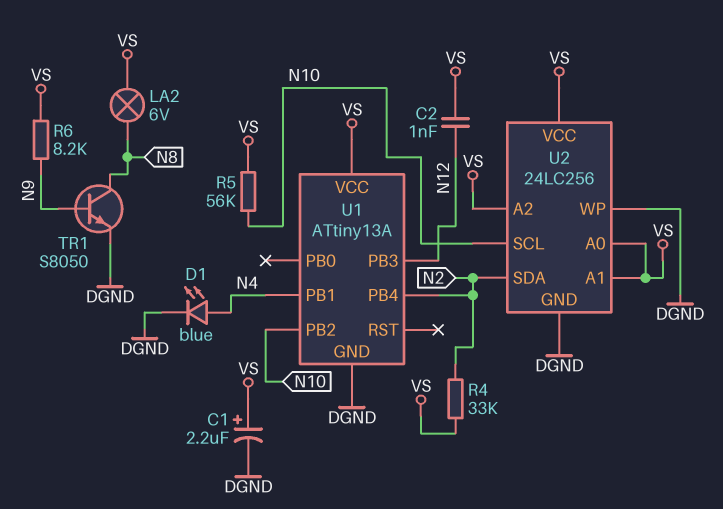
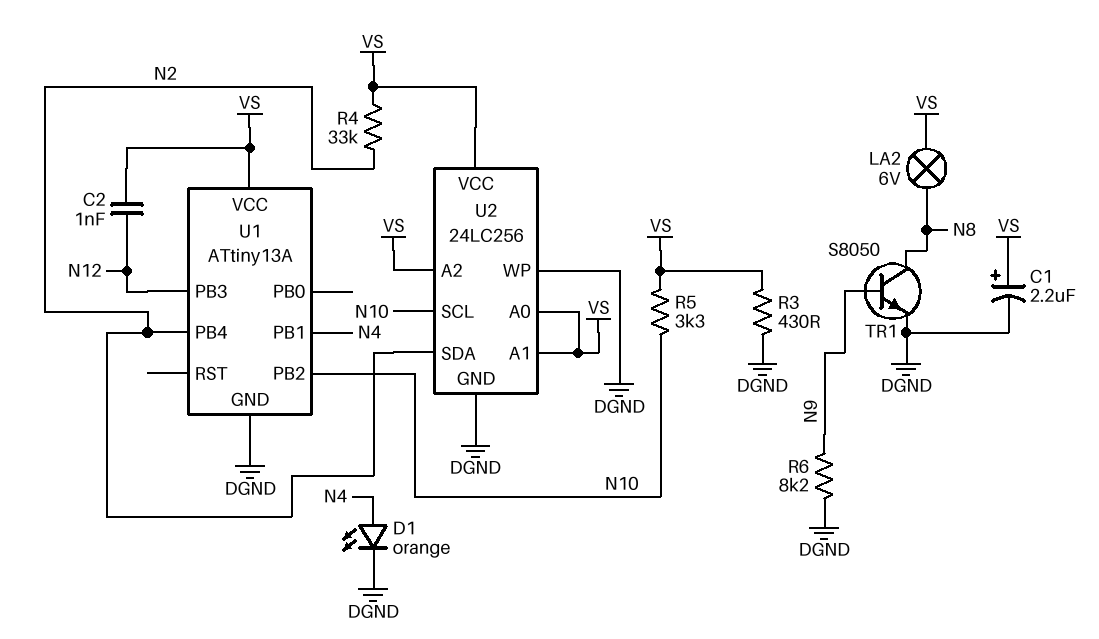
D1: LED blue (A N4, K DGND) -> LED orange (A N4, K DGND)
R3: none -> 430 (DGND, VS)
R5: 56k (N10, VS) -> 3.3k (N10, VS)
R6: 8.2k (N9, VS) -> 8.2k (DGND, N9)

